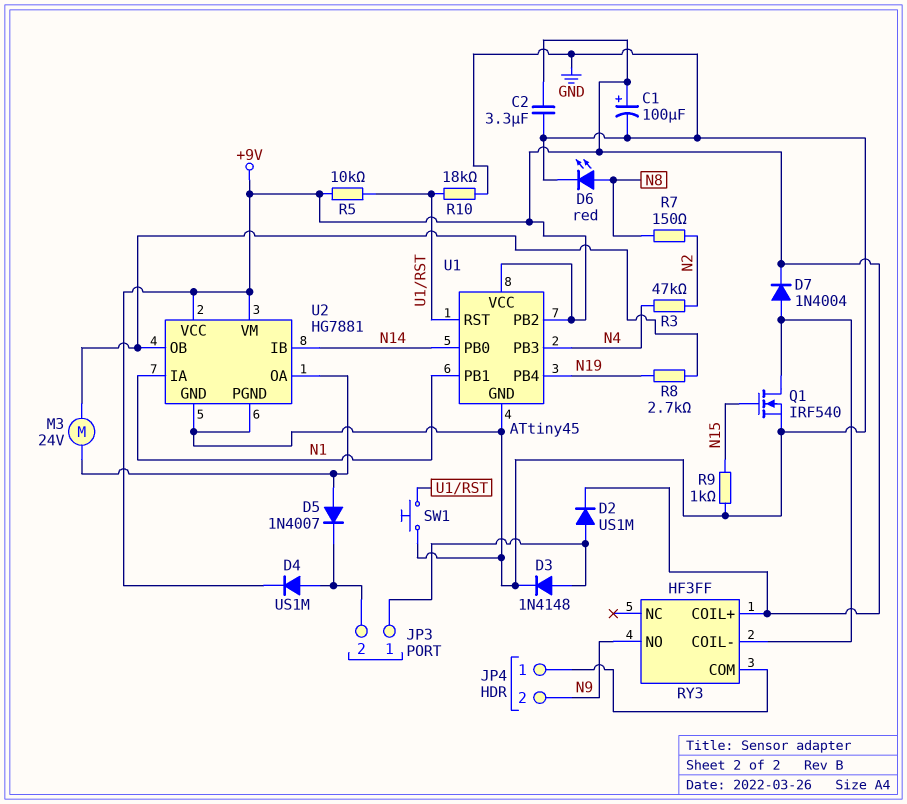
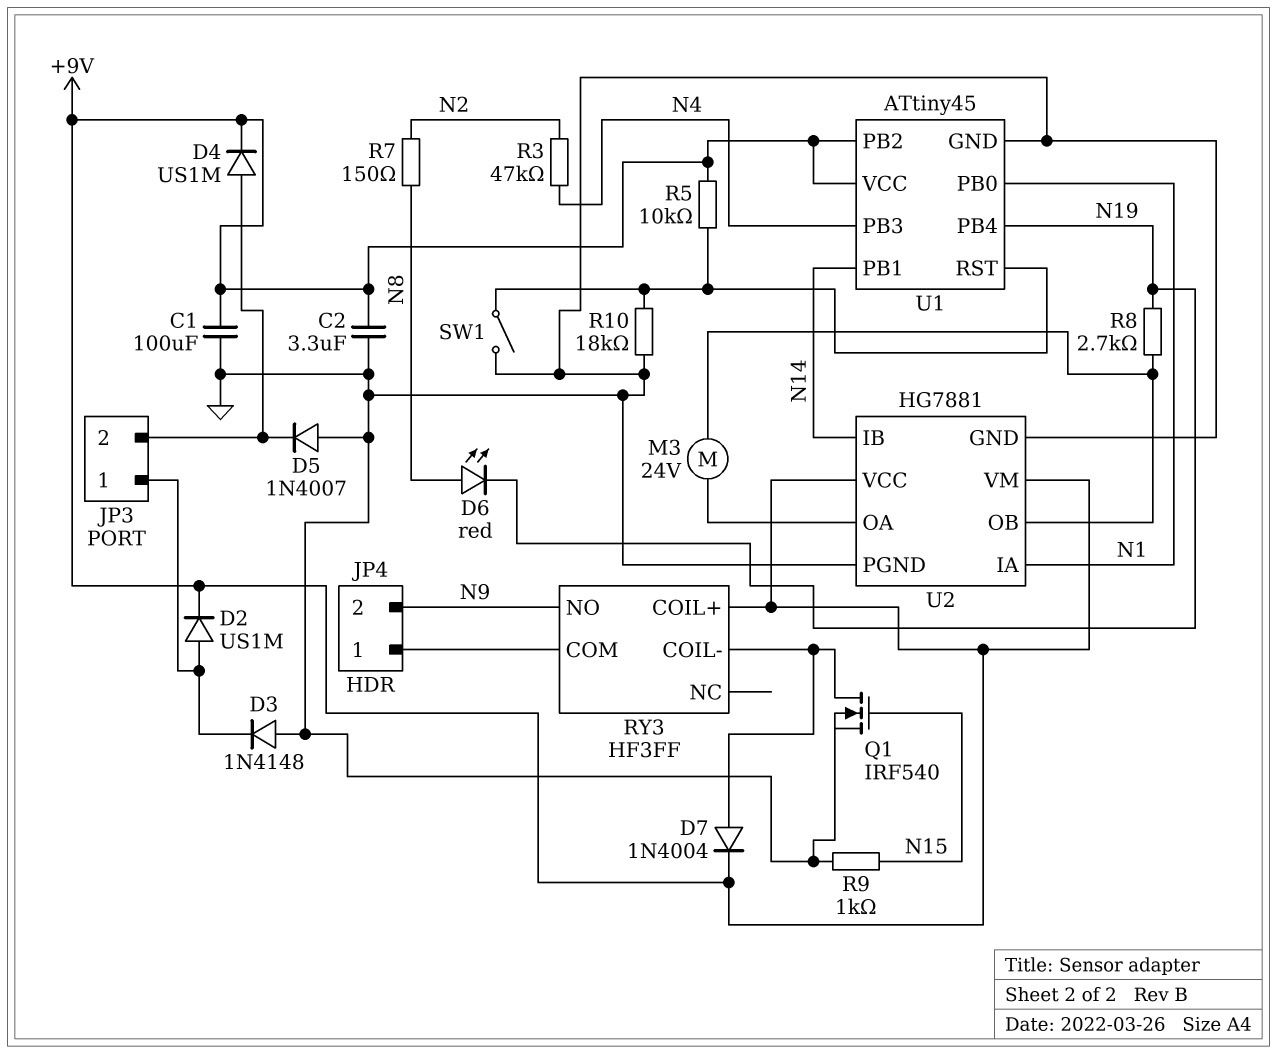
C1: 100uF (plus +9V, minus GND) -> 100uF (+9V, GND)
D3: diode 1N4148 (A JP3/1, K GND) -> diode 1N4148 (A GND, K JP3/1)
D5: diode 1N4007 (A U2/OA, K JP3/2) -> diode 1N4007 (A GND, K JP3/2)
D6: LED red (A N8, K GND) -> LED red (A N8, K N19)
SW1: button (GND, U1/RST) -> switch (GND, U1/RST)
U1 pin PB0: N14 -> N1
U1 pin PB1: N1 -> N14

